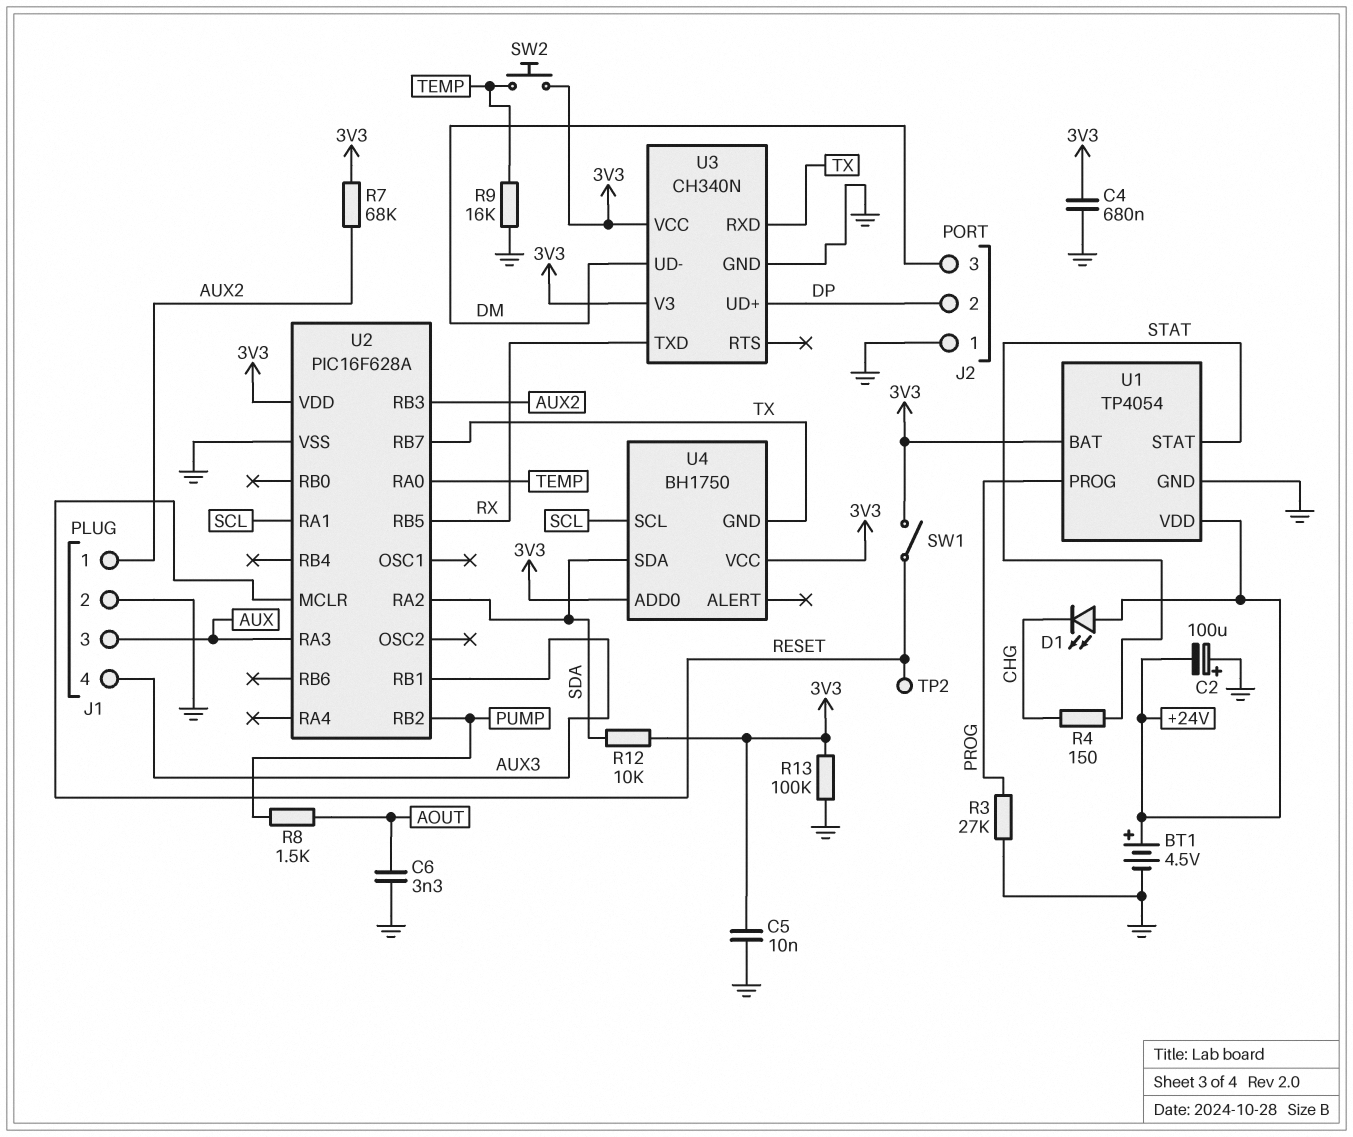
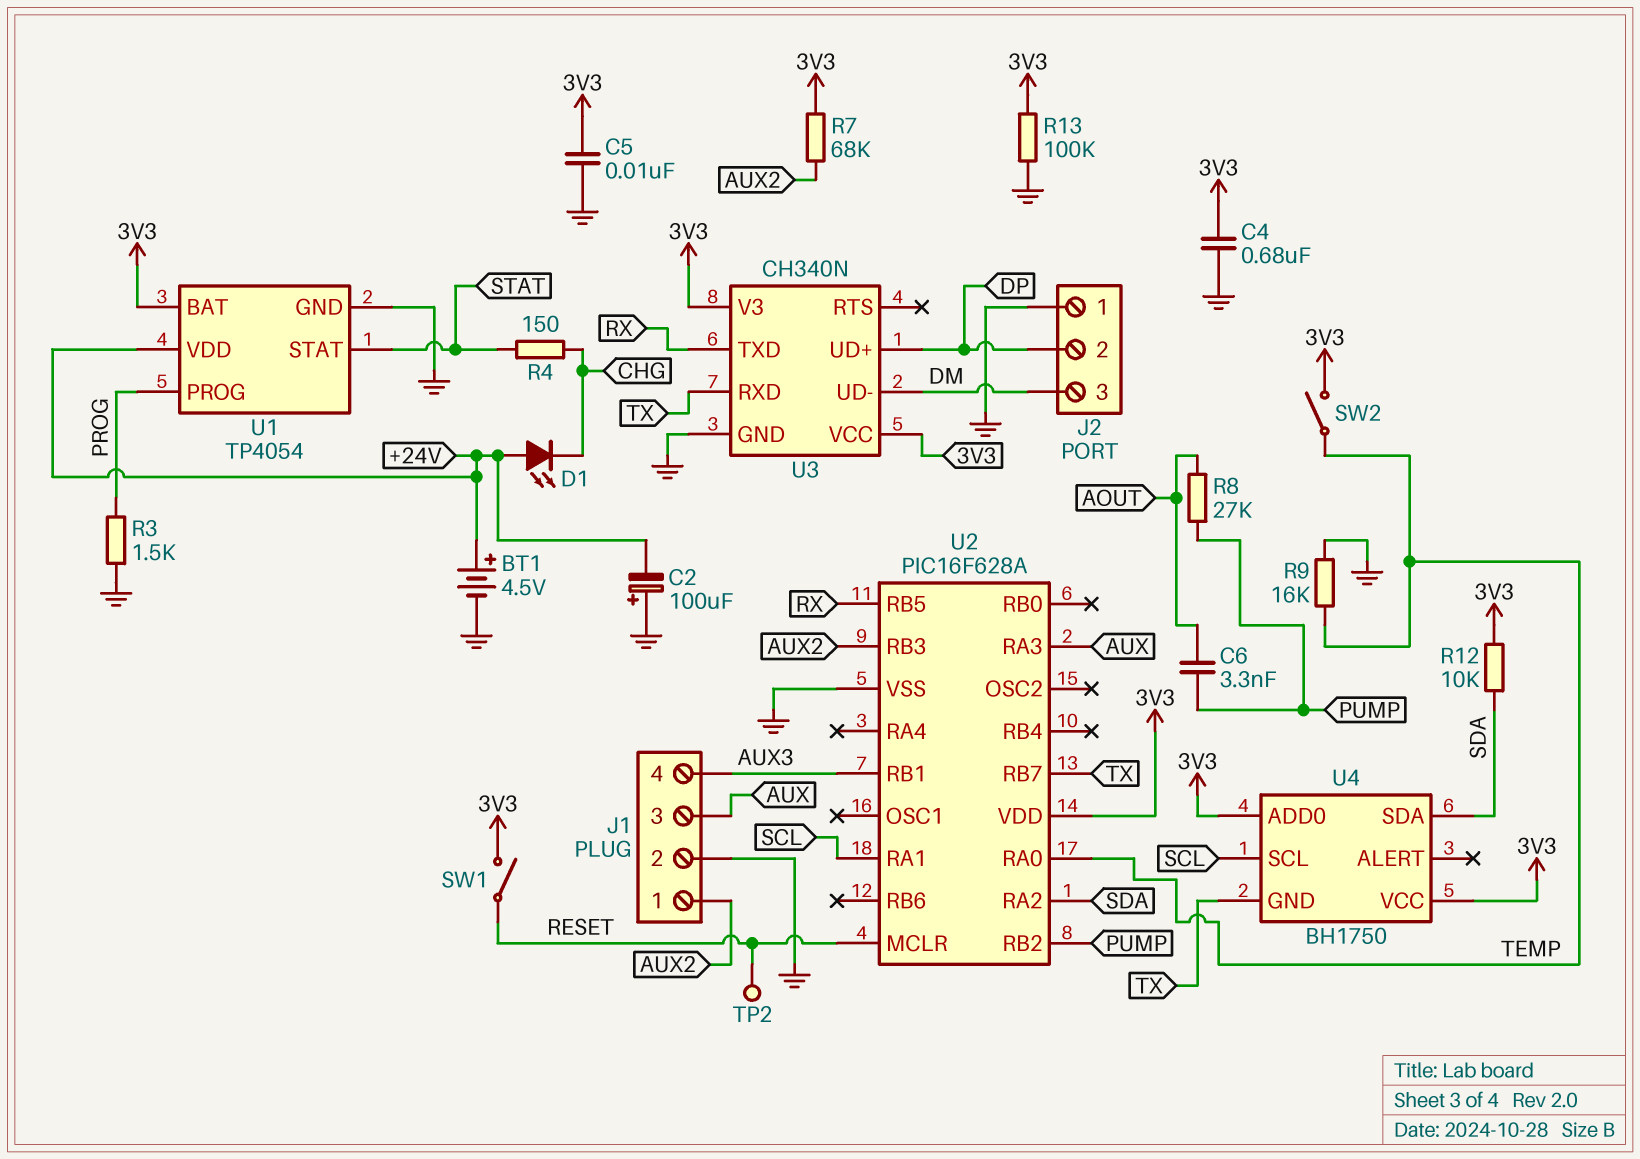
C6: 3.3nF (AOUT, GND) -> 3.3nF (AOUT, PUMP)
R3: 27k (GND, PROG) -> 1.5k (GND, PROG)
R8: 1.5k (AOUT, PUMP) -> 27k (AOUT, PUMP)
SW2: button (3V3, TEMP) -> switch (3V3, TEMP)

